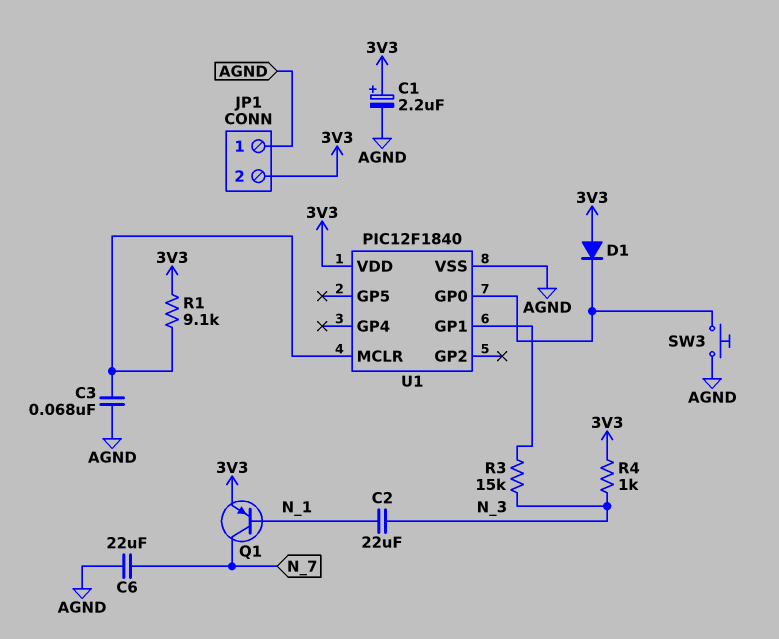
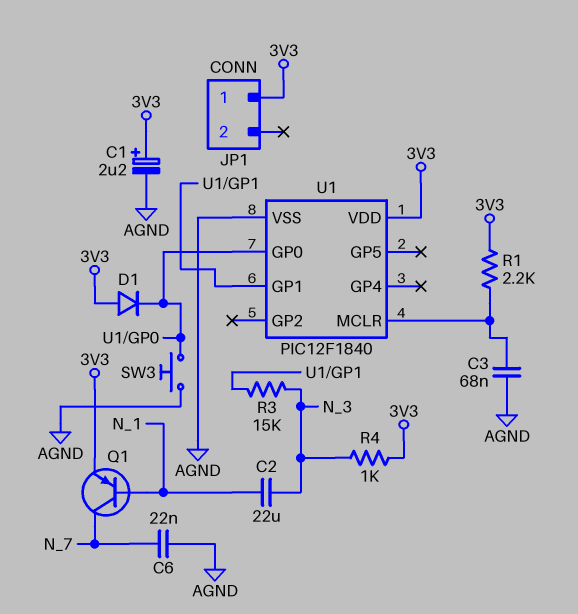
C6: 22uF (AGND, N_7) -> 22nF (AGND, N_7)
JP1 pin 1: AGND -> 3V3
JP1 pin 2: 3V3 -> none
R1: 9.1k (3V3, U1/MCLR) -> 2.2k (3V3, U1/MCLR)

